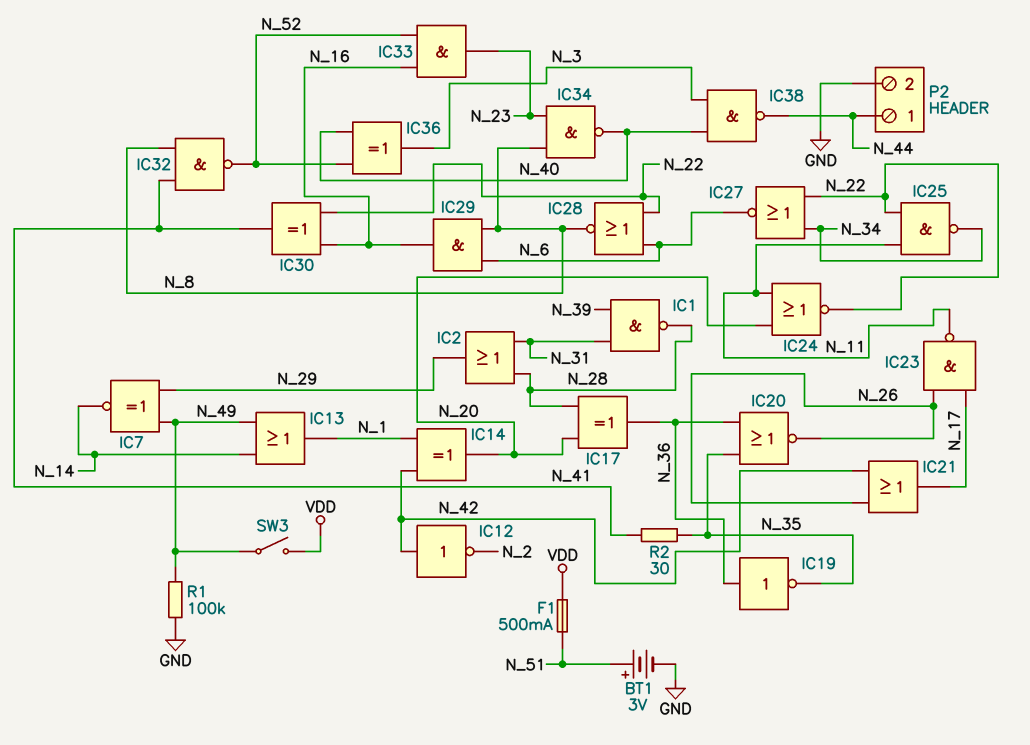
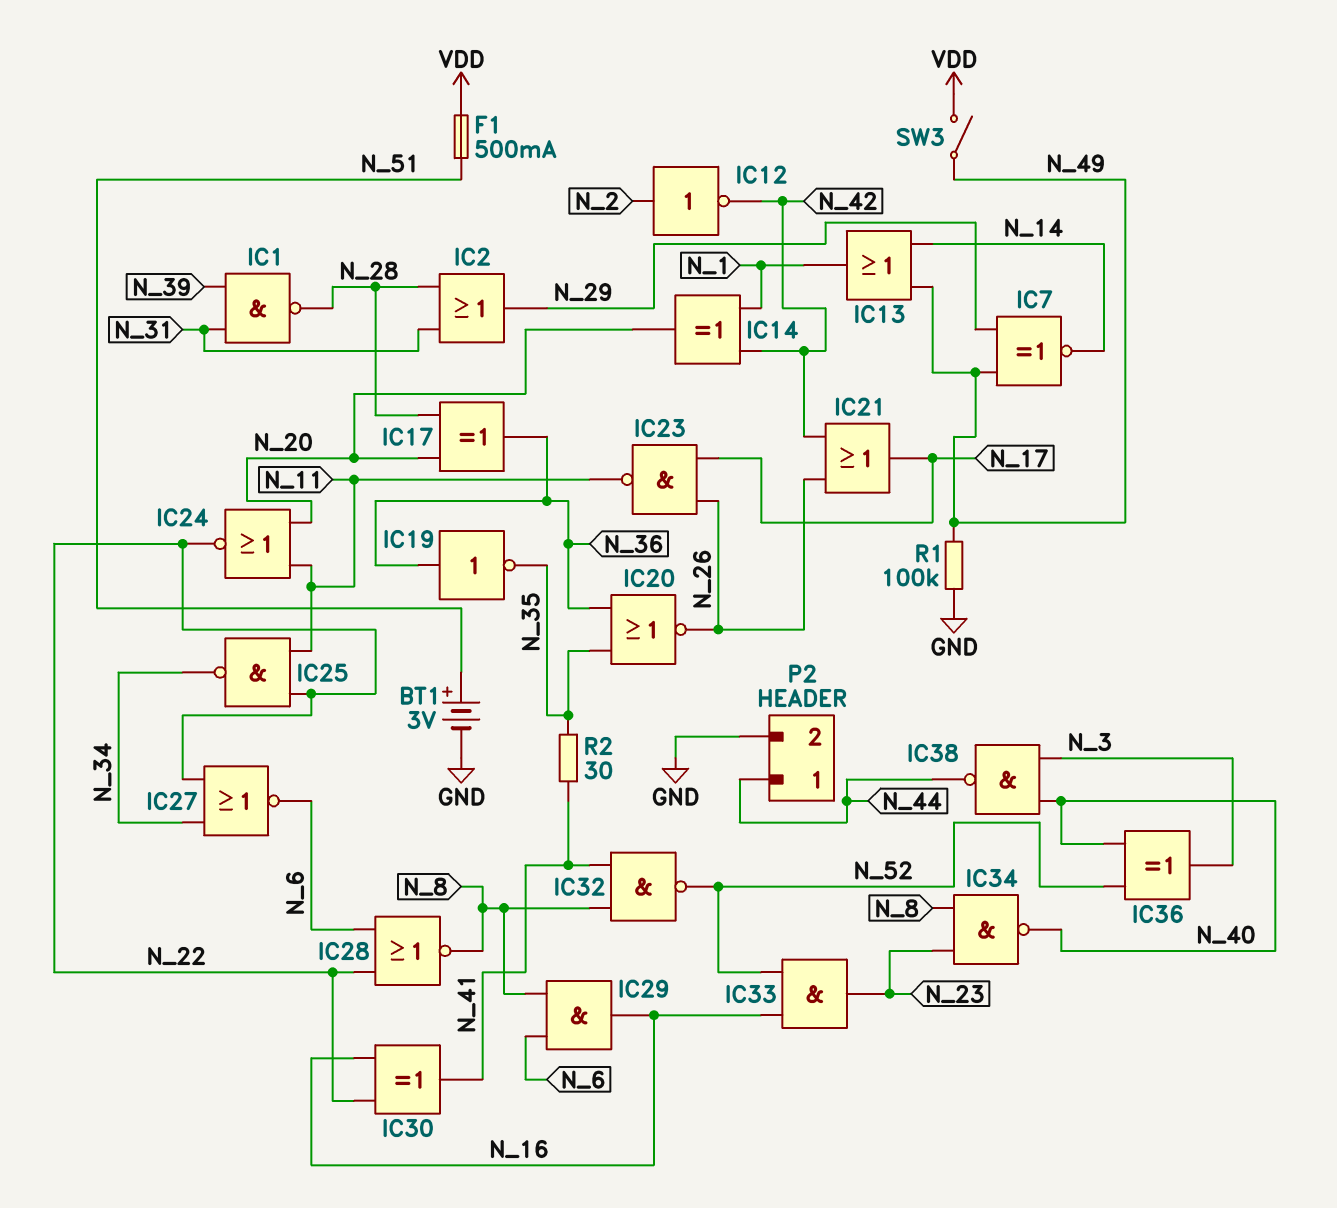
IC12: NOT (in N_42, out N_2) -> NOT (in N_2, out N_42)

